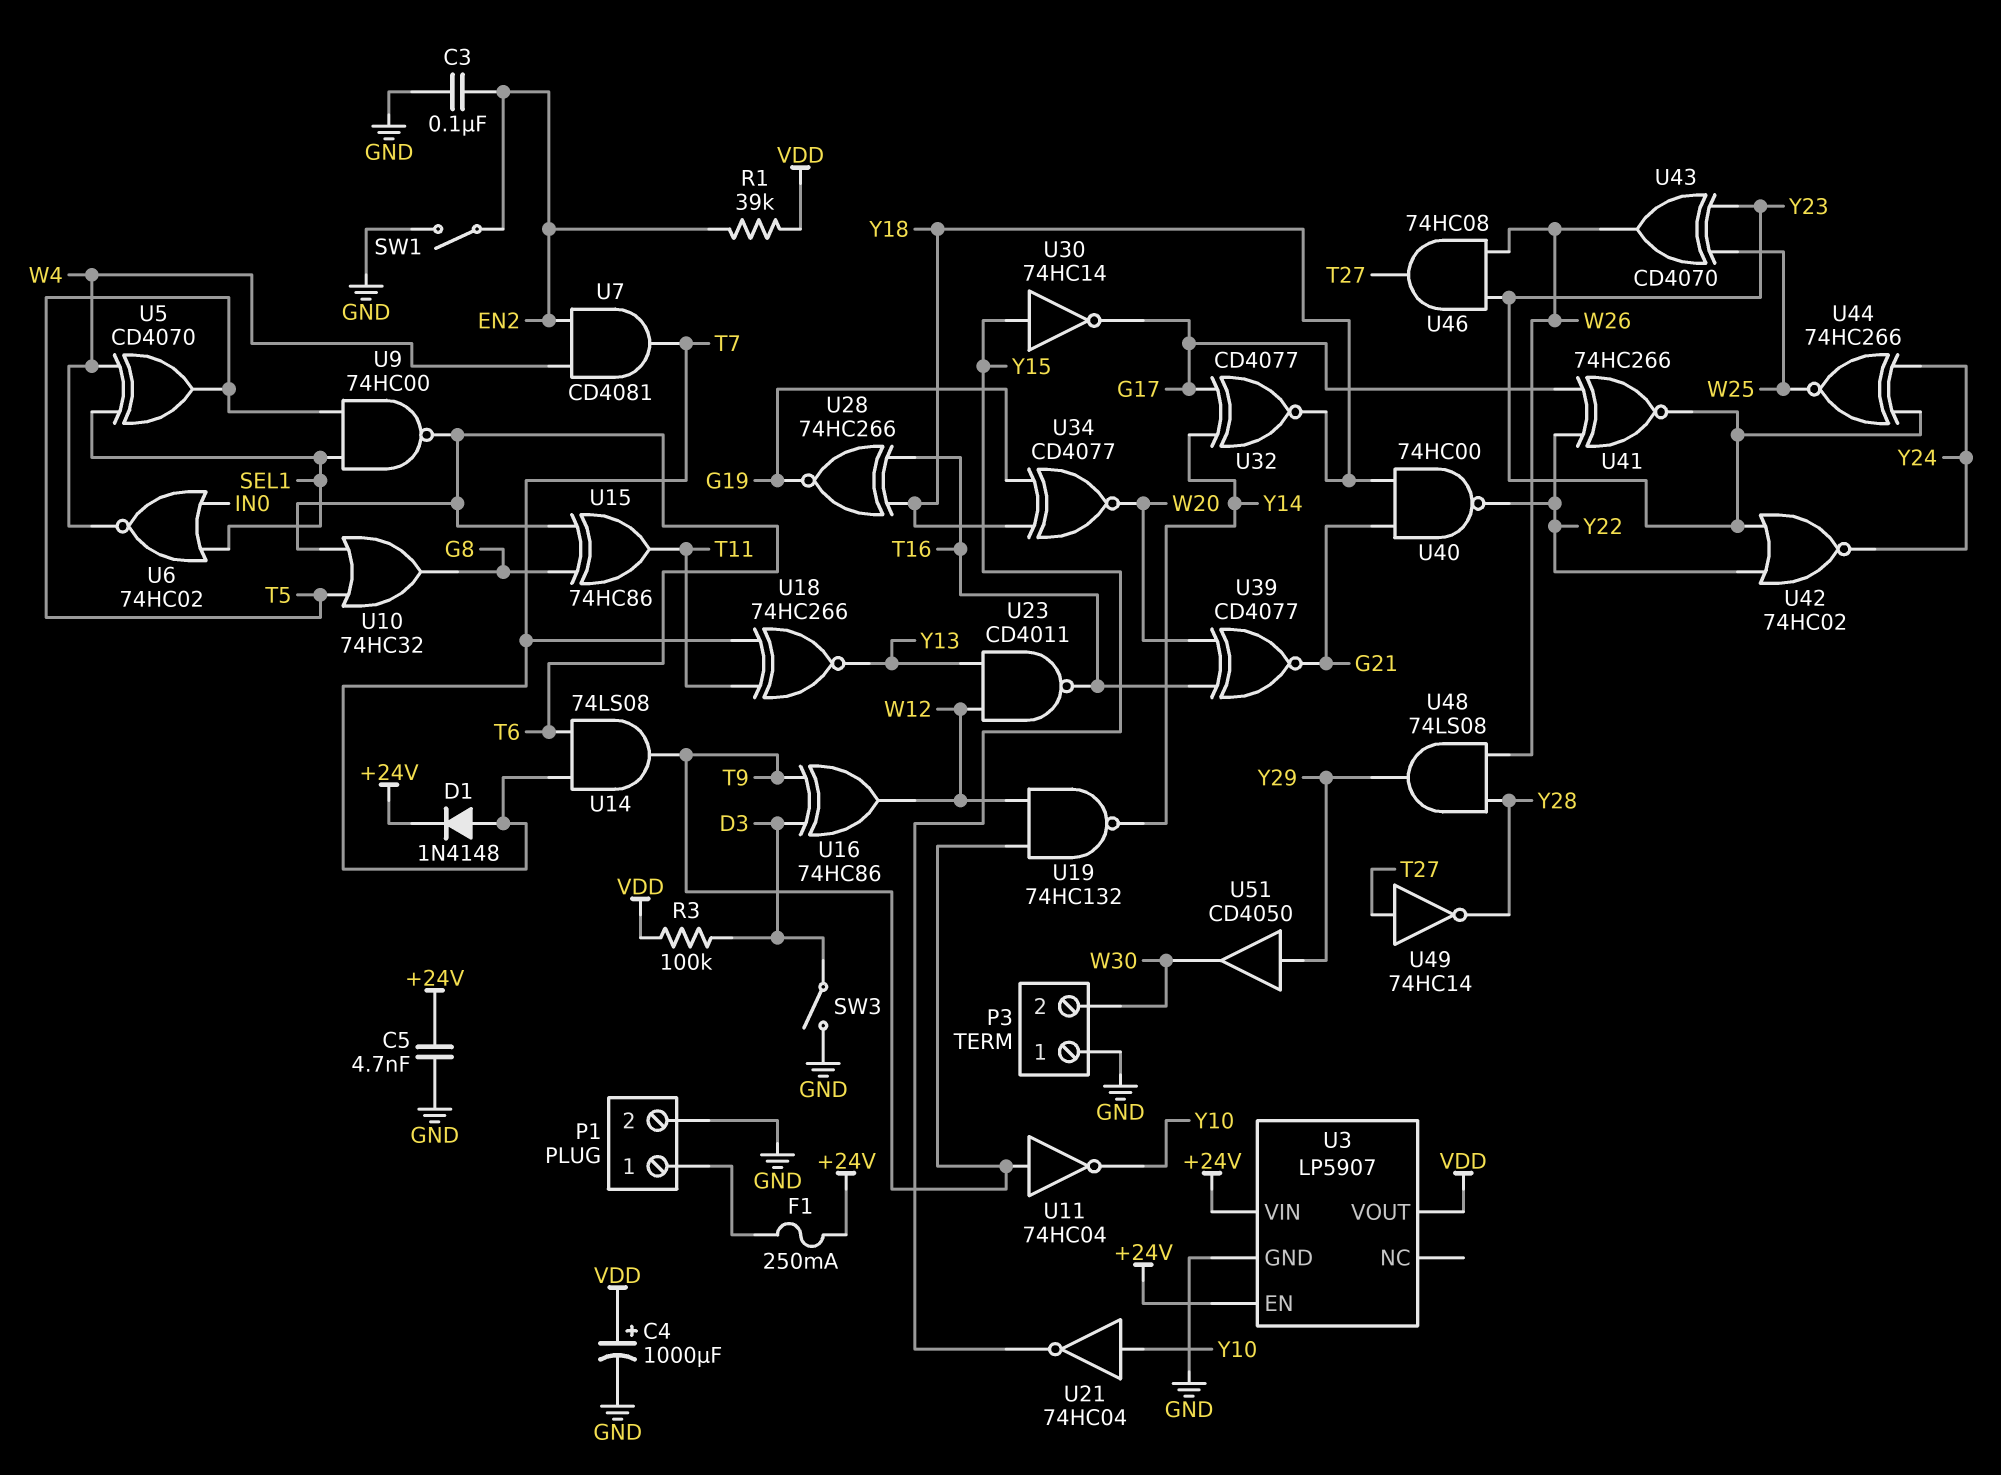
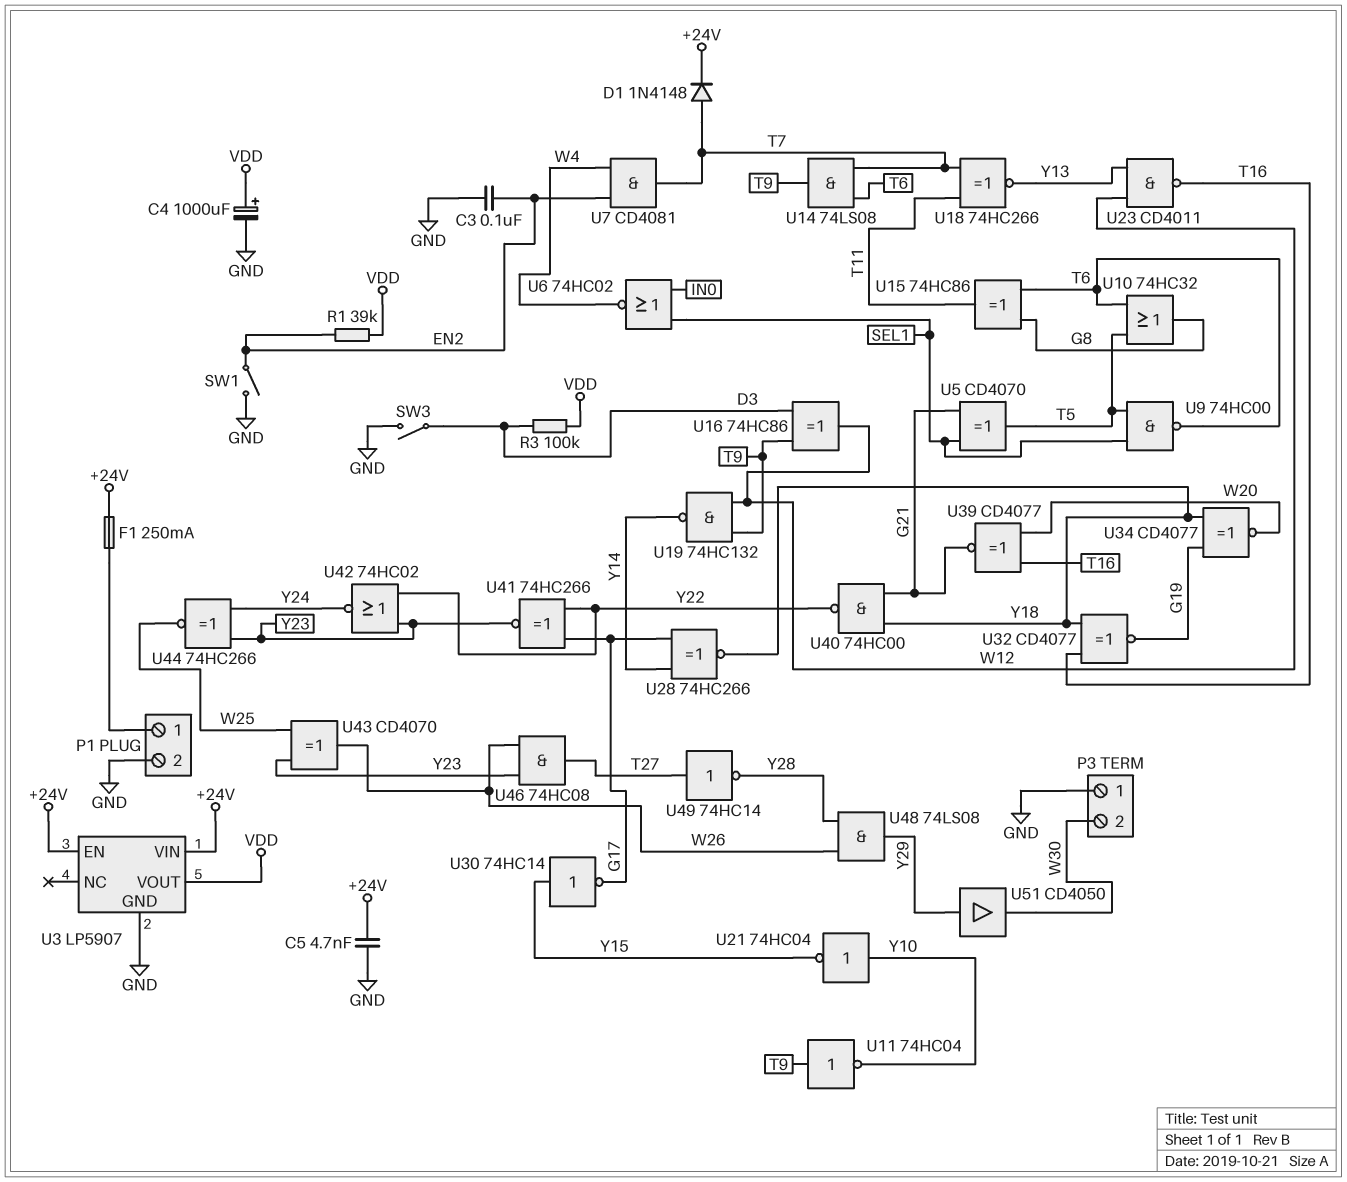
U5: XOR CD4070 (in SEL1, in W4, out T5) -> XOR CD4070 (in G21, in SEL1, out T5)
U28: XNOR 74HC266 (in T16, in Y18, out G19) -> XNOR 74HC266 (in G17, in Y14, out Y18)
U32: XNOR CD4077 (in G17, in Y14, out Y18) -> XNOR CD4077 (in T16, in Y18, out G19)

